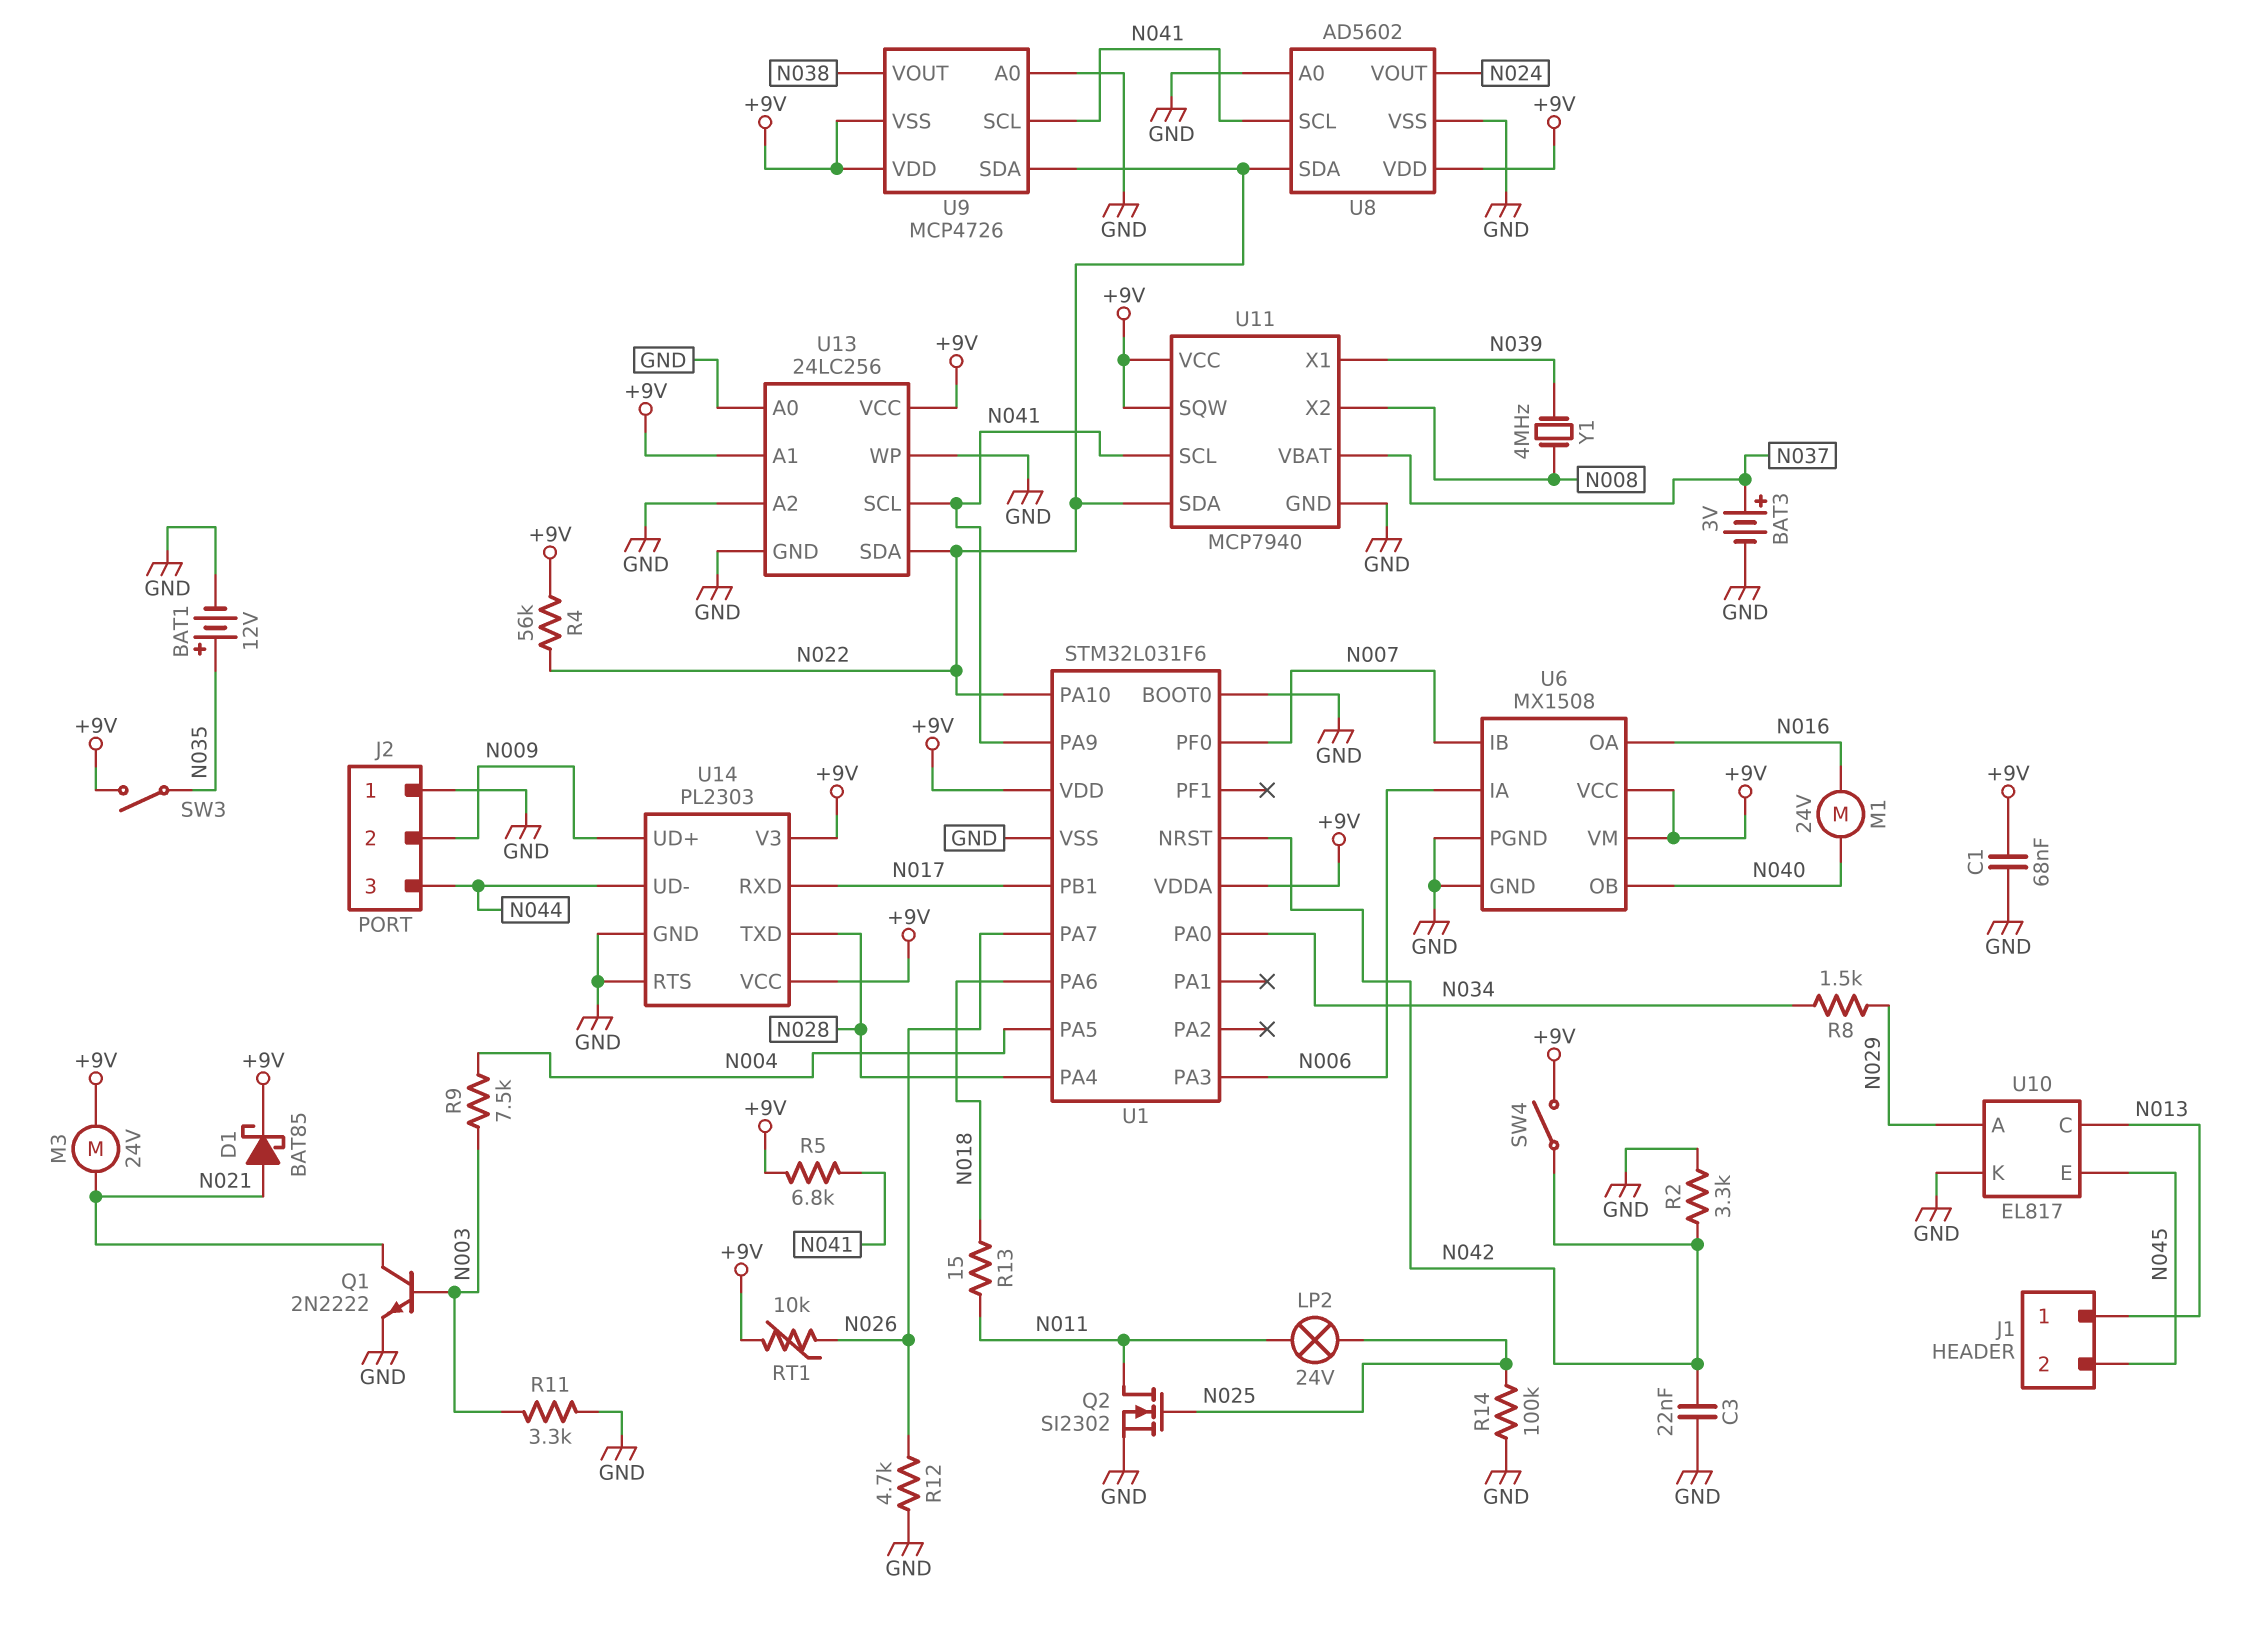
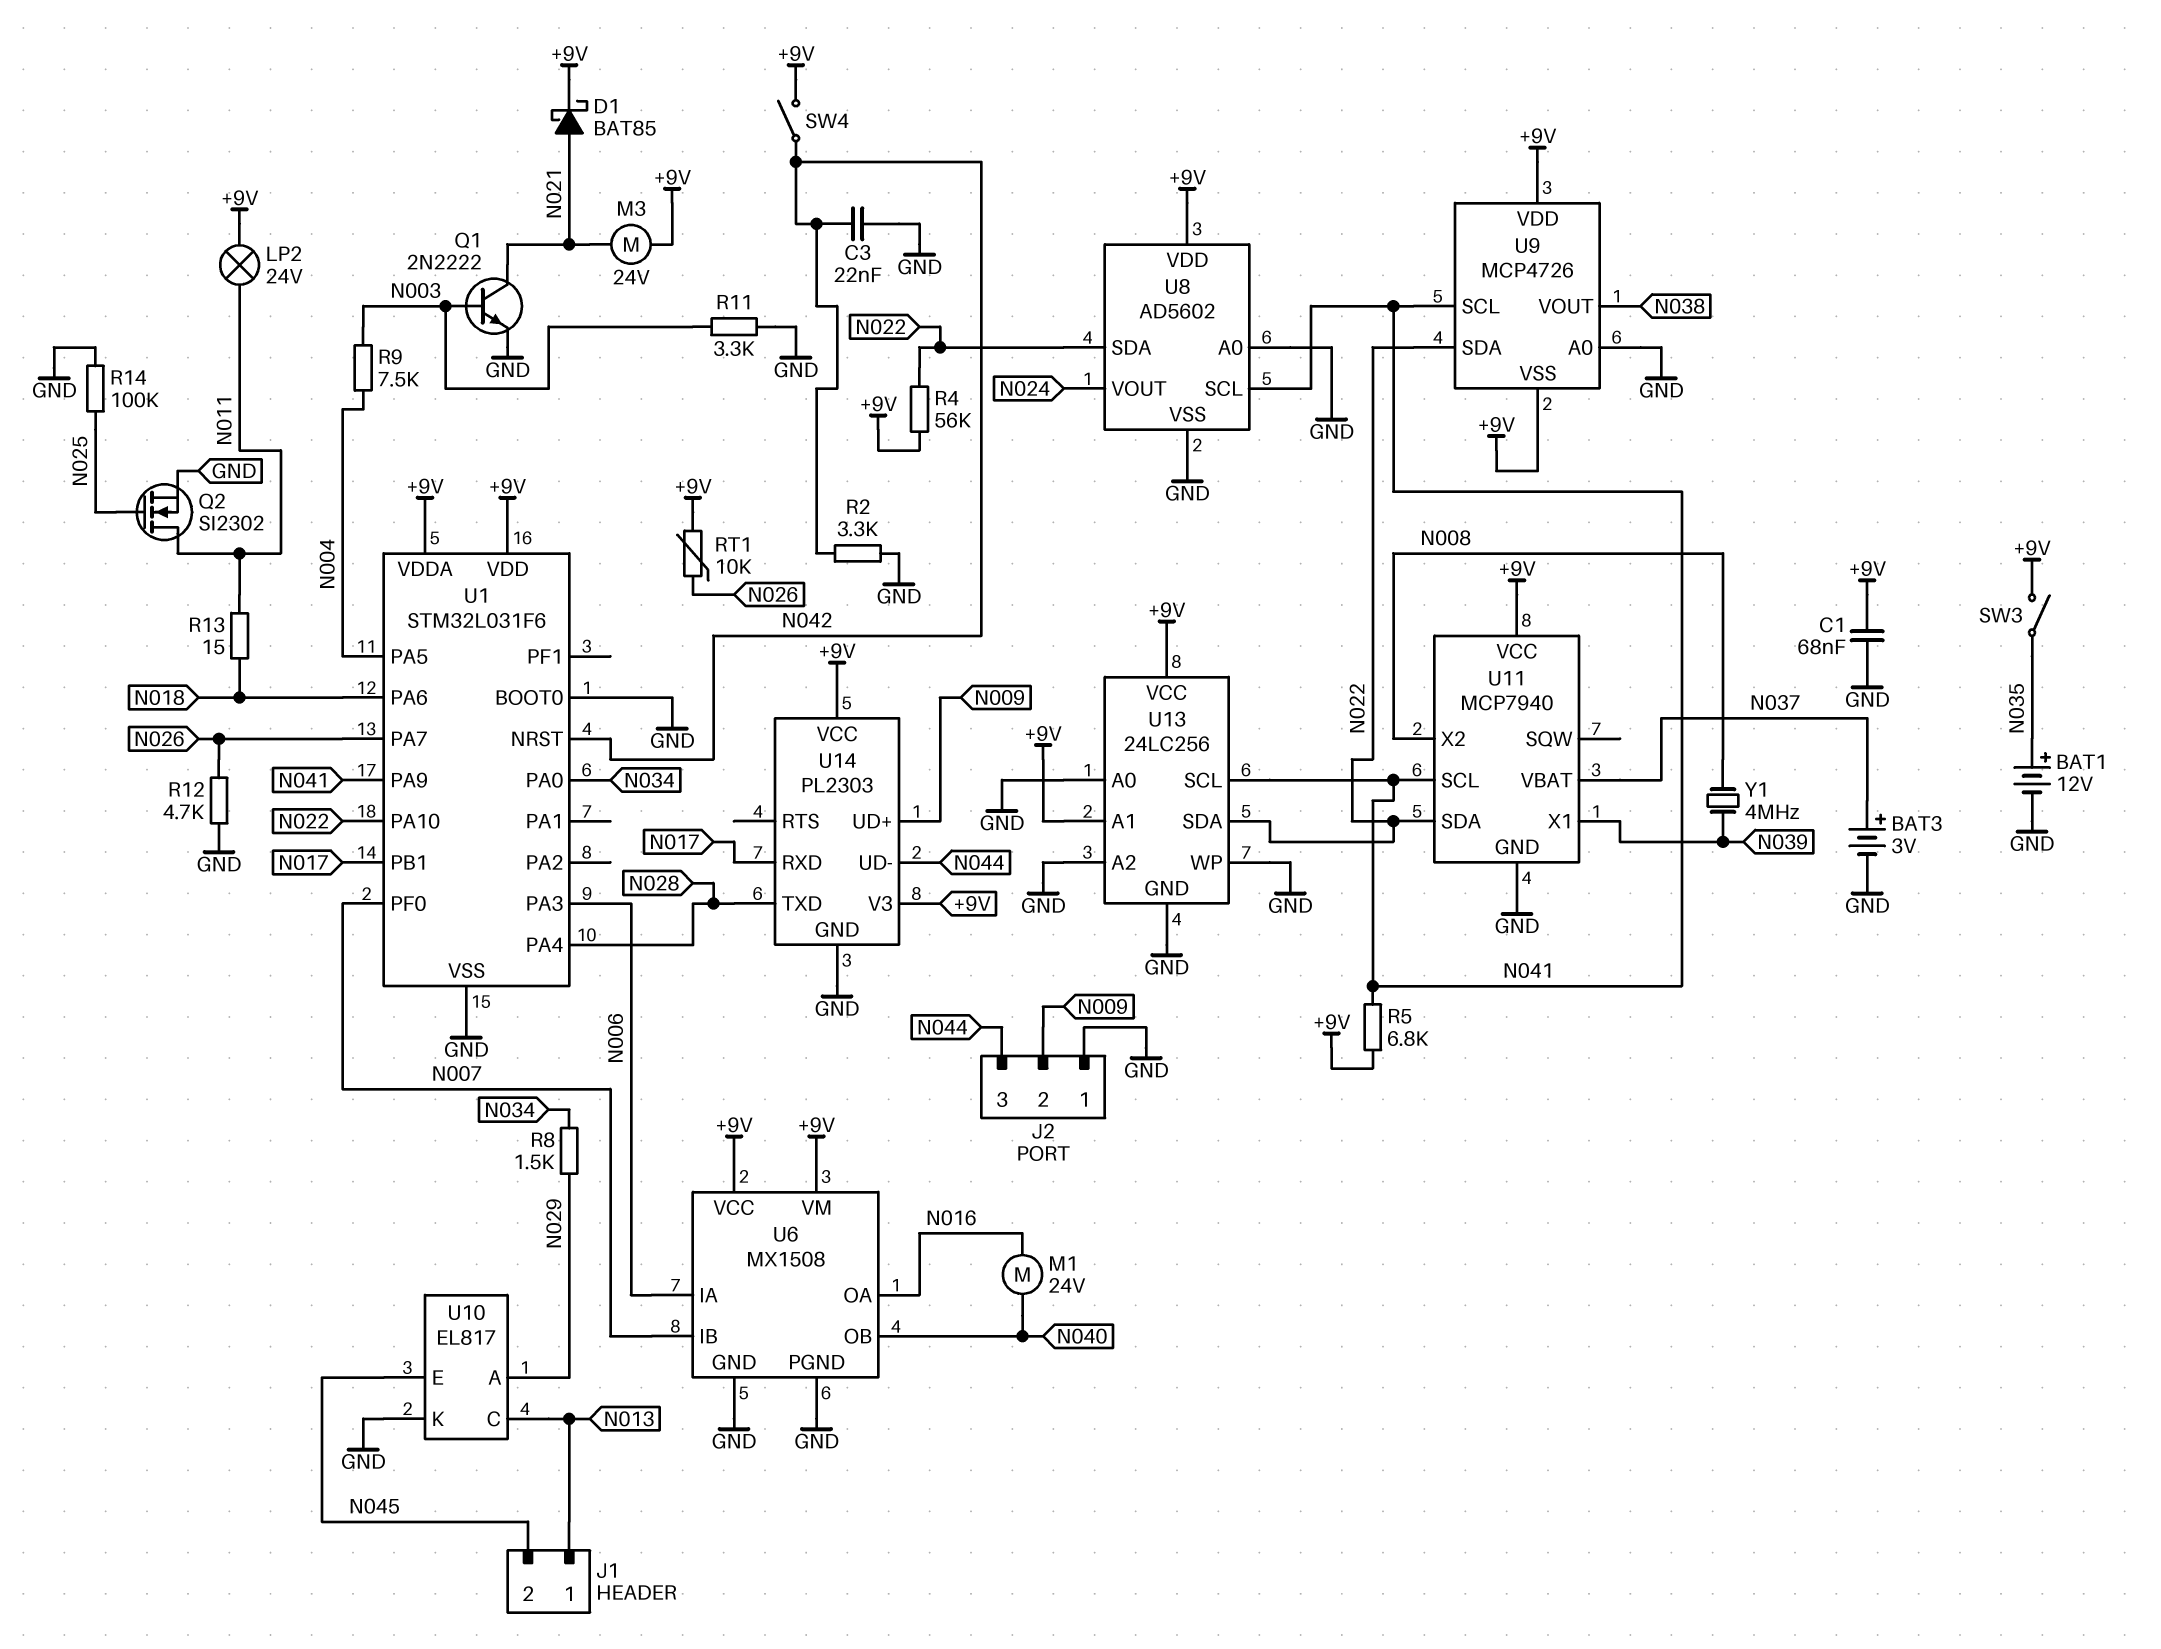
LP2: lamp 24V (N011, N025) -> lamp 24V (+9V, N011)
U11 pin SQW: +9V -> none
U14 pin RTS: GND -> none

